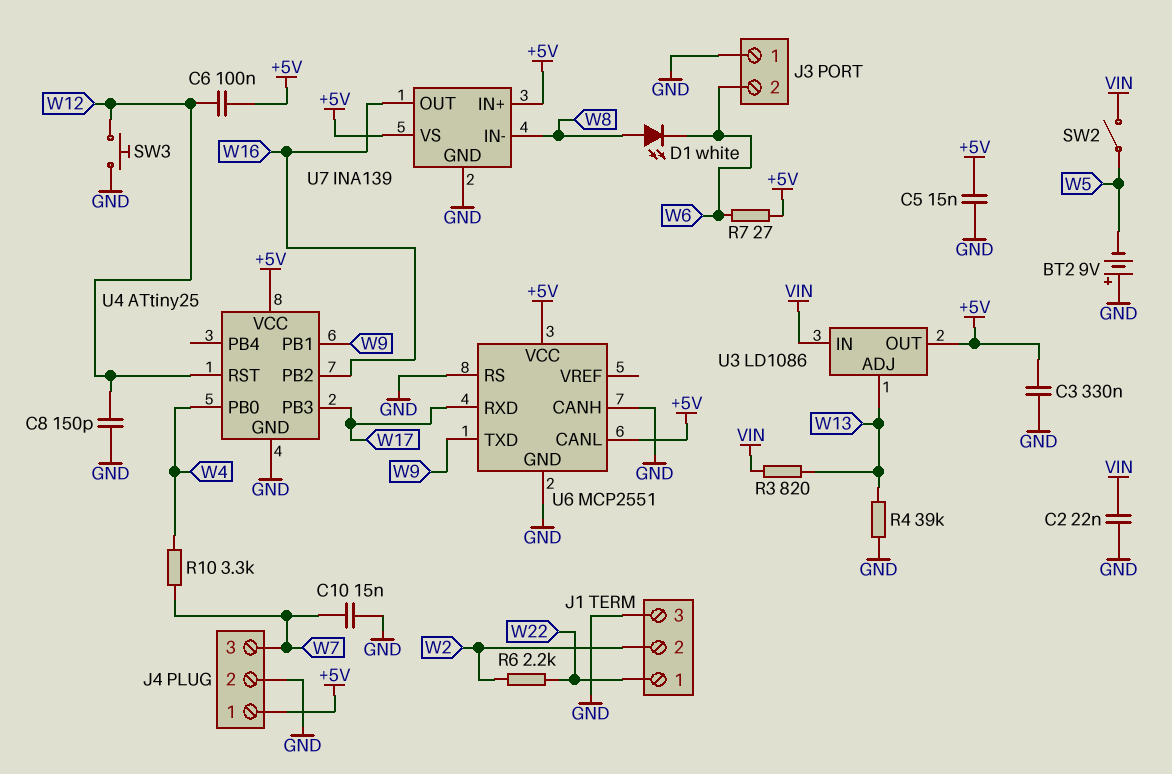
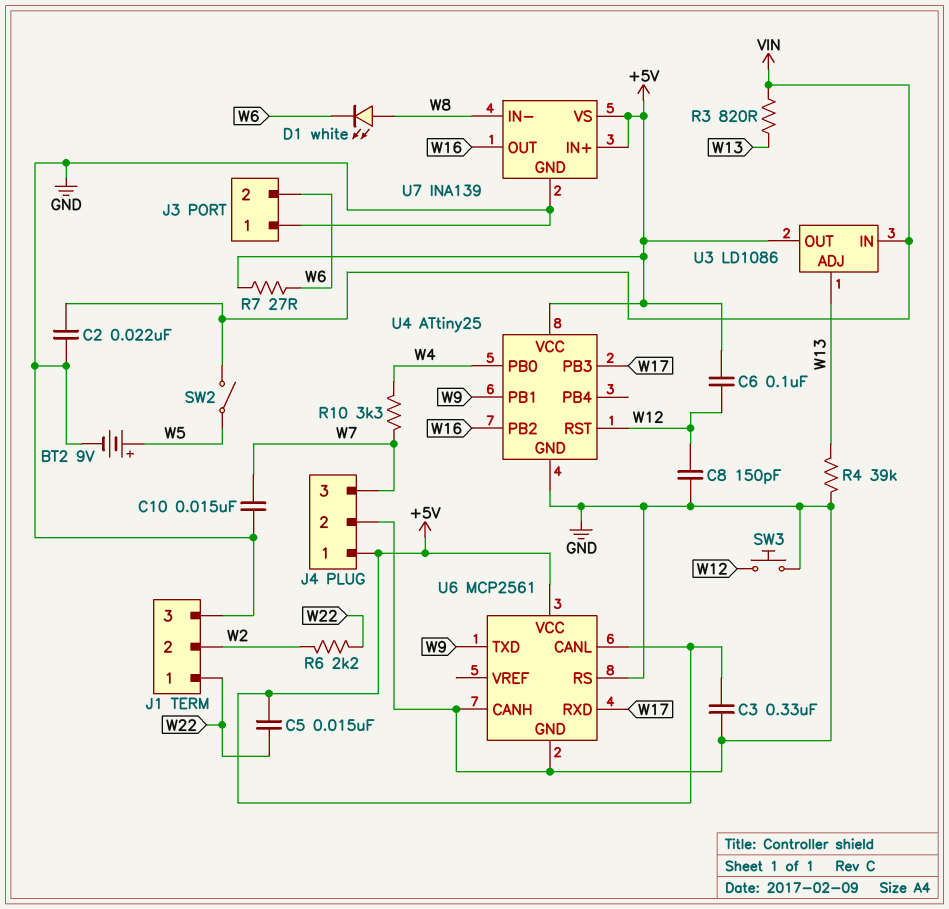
BT2: 9V (plus GND, minus W5) -> 9V (plus W5, minus GND)
C5: 15nF (+5V, GND) -> 15nF (+5V, W22)
U6: MCP2551 -> MCP2561

